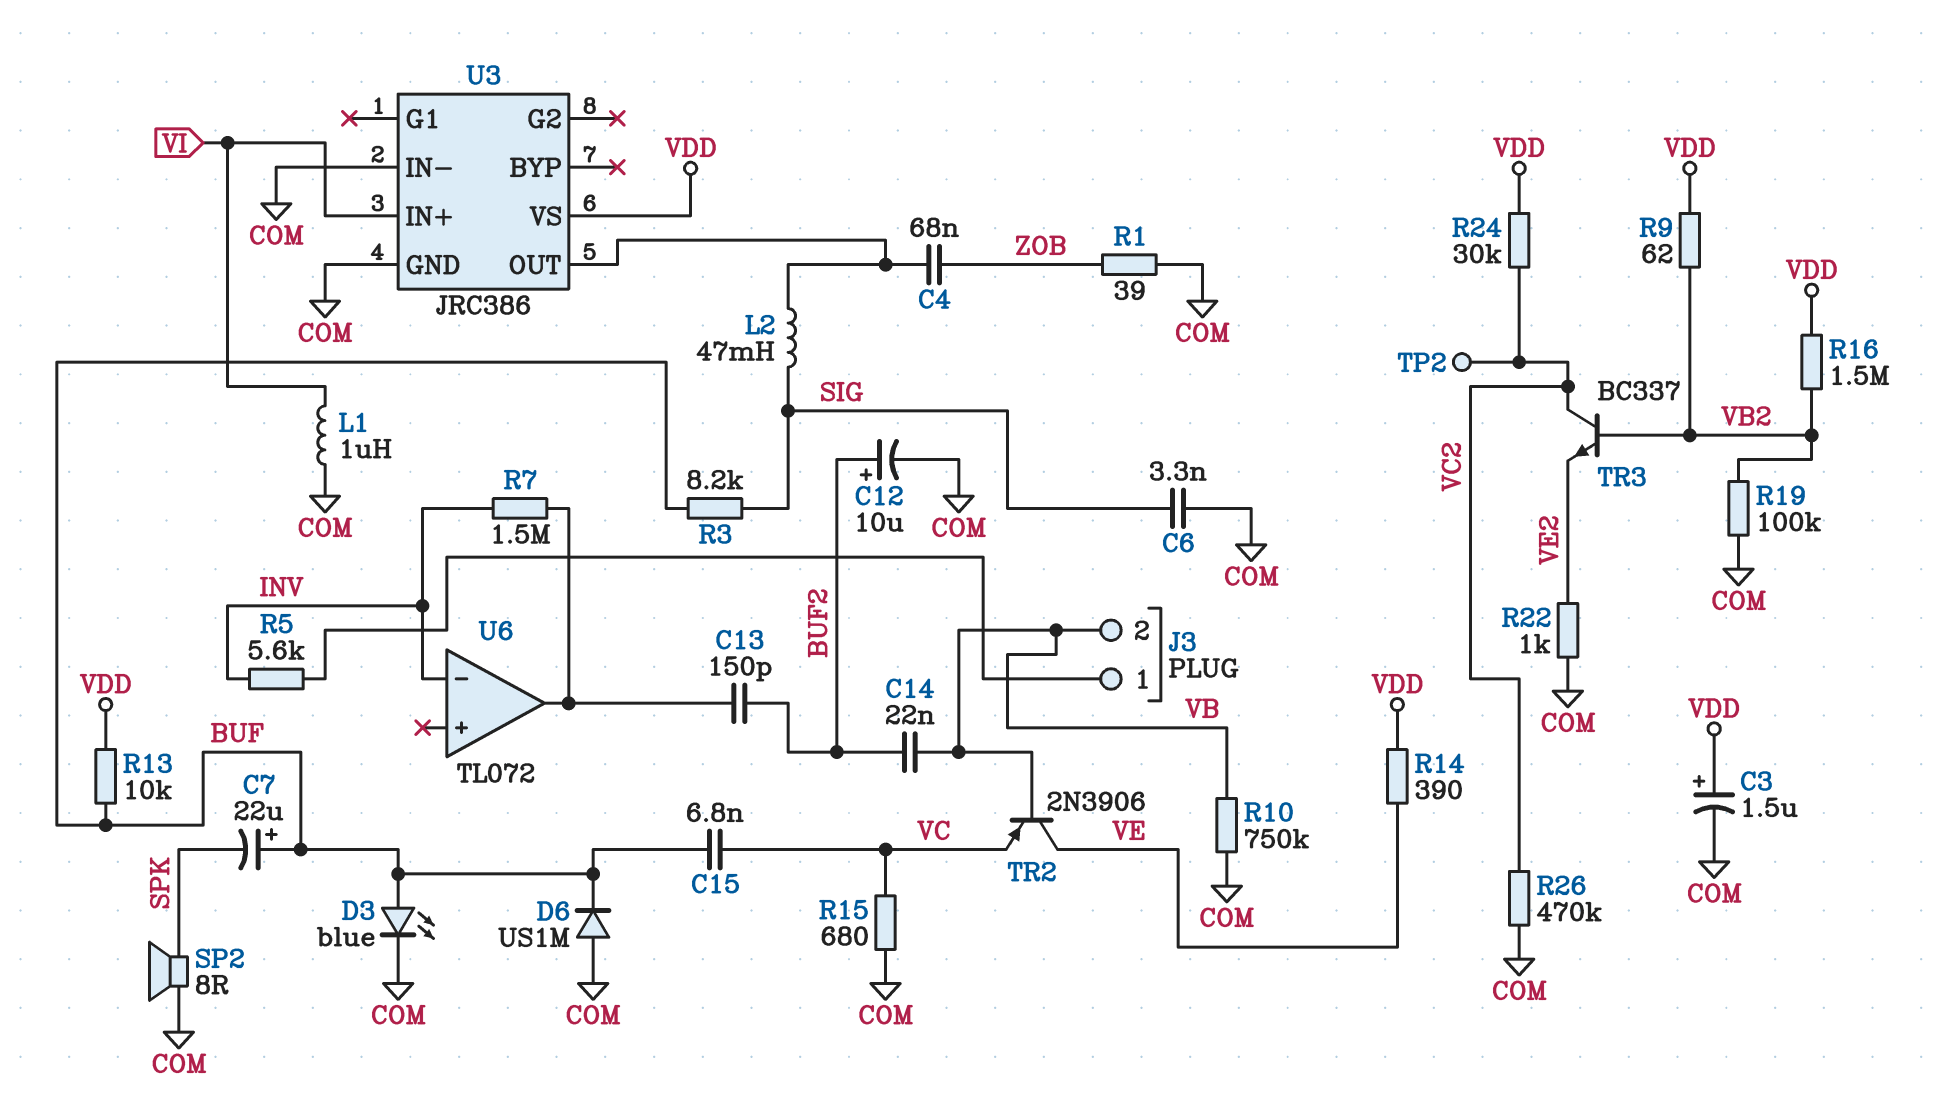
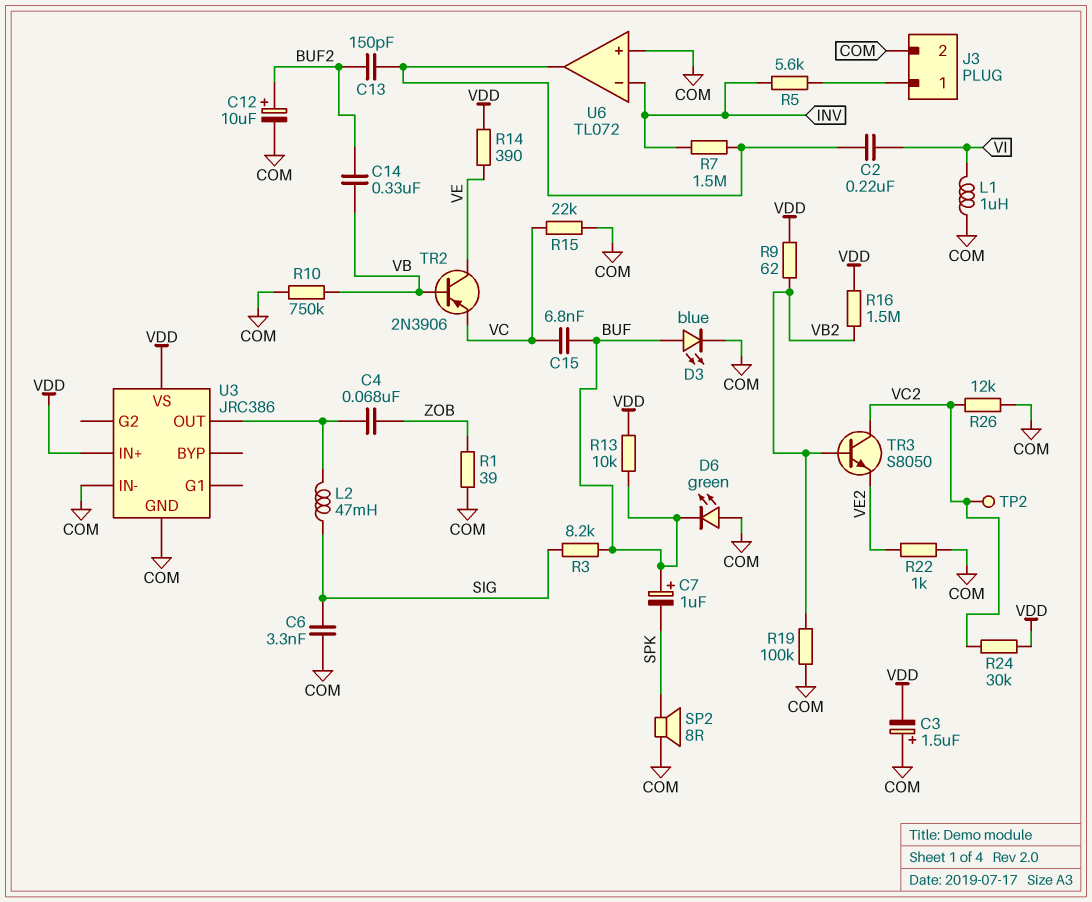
C2: none -> 220nF (U6/out, VI)
C3: 1.5uF (plus VDD, minus COM) -> 1.5uF (plus COM, minus VDD)
C7: 22uF (plus BUF, minus SPK) -> 1uF (plus BUF, minus SPK)
C14: 22nF (BUF2, VB) -> 330nF (BUF2, VB)
D6: diode US1M (A COM, K BUF) -> LED green (A COM, K BUF)
J3 pin 2: VB -> COM
R15: 680 (COM, VC) -> 22k (COM, VC)
R26: 470k (COM, VC2) -> 12k (COM, VC2)
TR3: NPN BC337 (B VB2, C VC2, E VE2) -> NPN S8050 (B VB2, C VC2, E VE2)
U3 pin IN+: VI -> VDD
U6 pin in+: none -> COM

